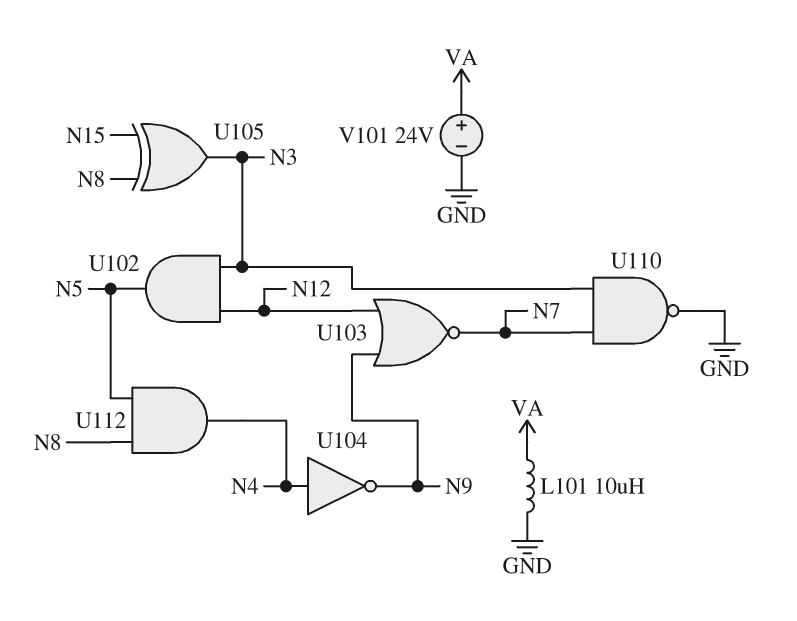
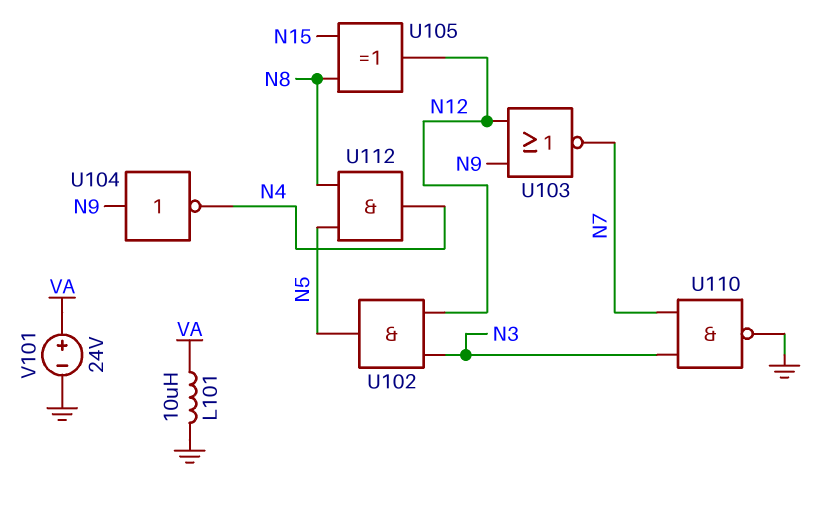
U104: NOT (in N4, out N9) -> NOT (in N9, out N4)
U105: XOR (in N8, in N15, out N3) -> XOR (in N8, in N15, out N12)

